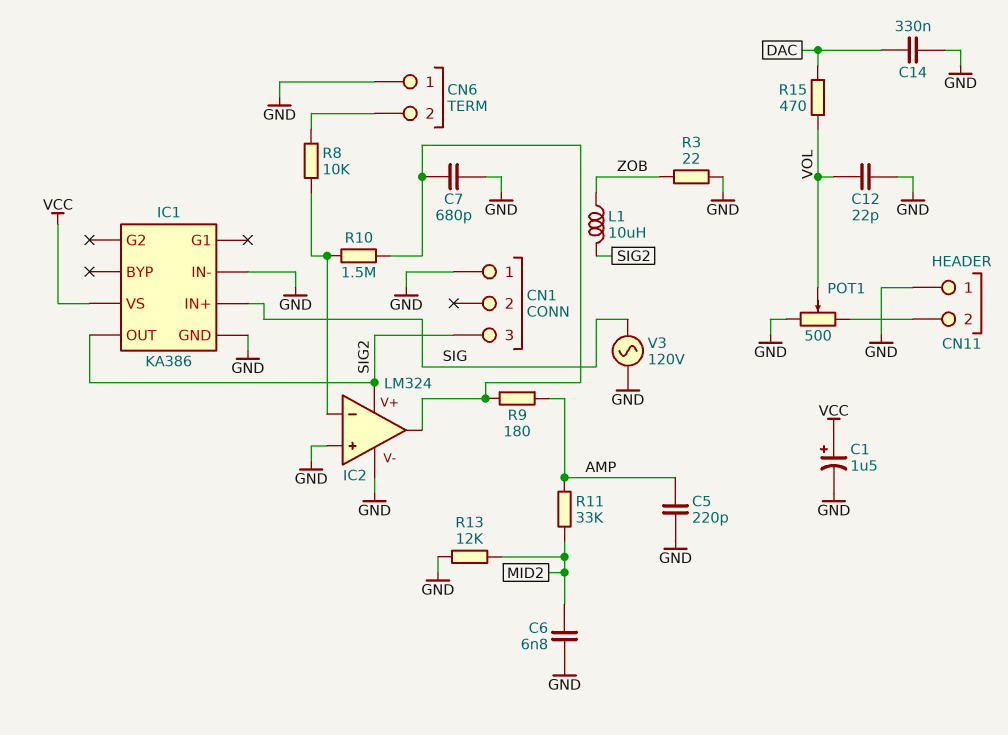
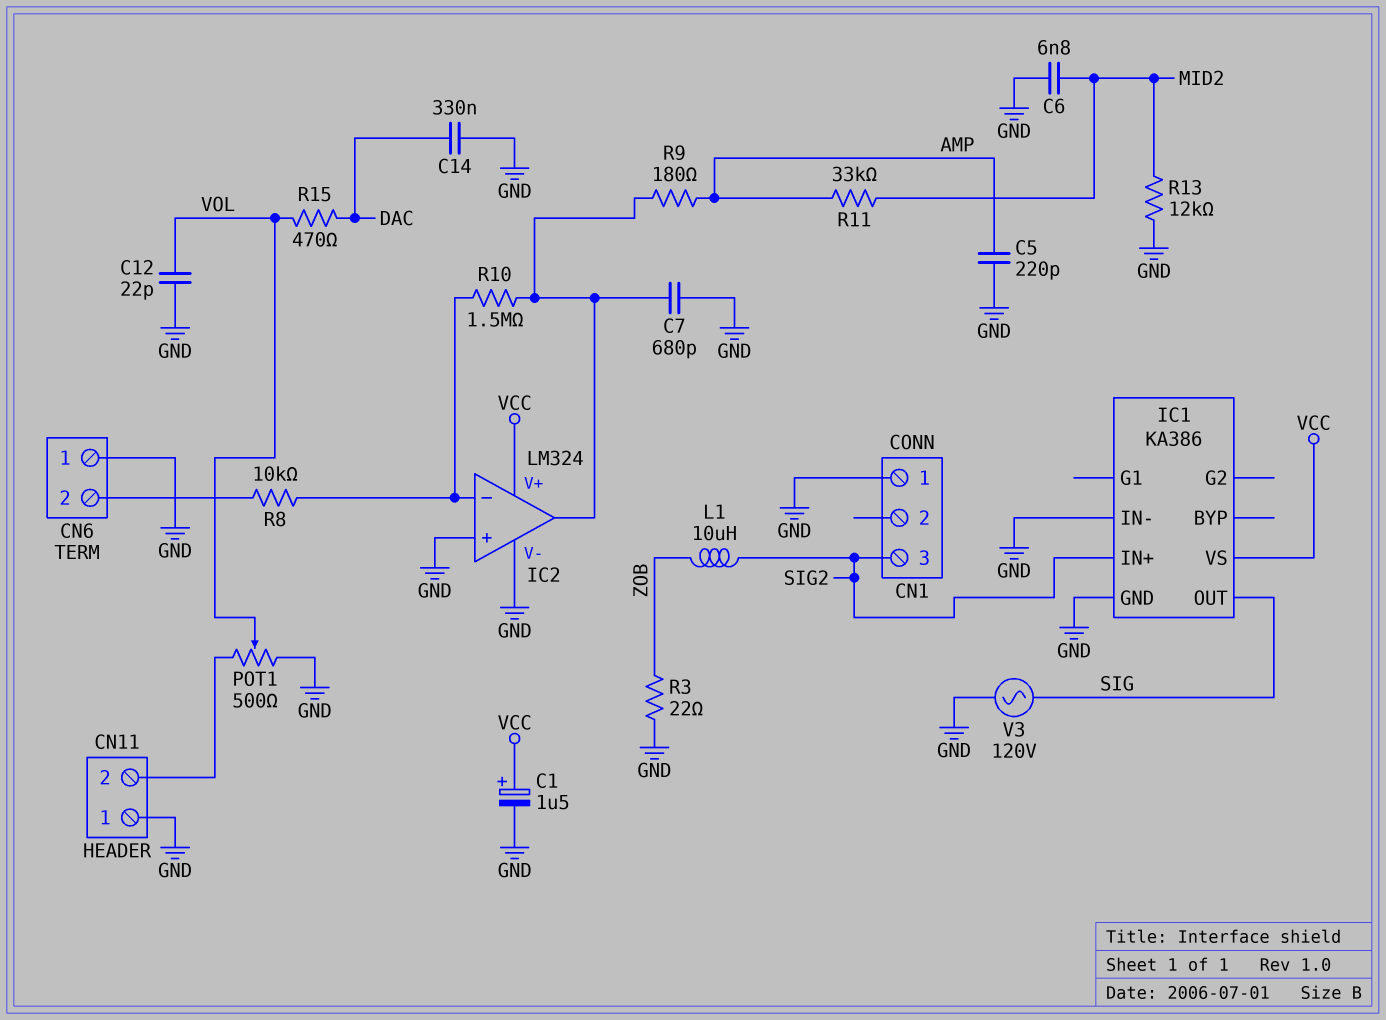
IC1 pin IN+: SIG -> SIG2
IC1 pin OUT: SIG2 -> SIG
IC2 pin V+: SIG2 -> VCC

